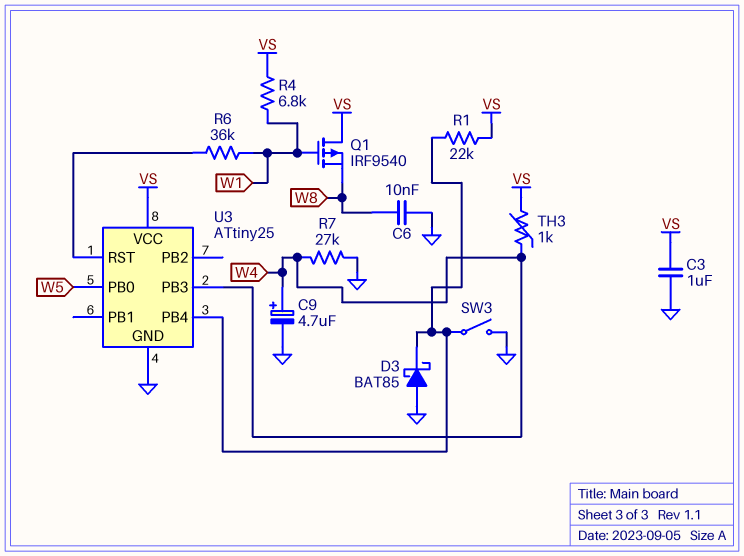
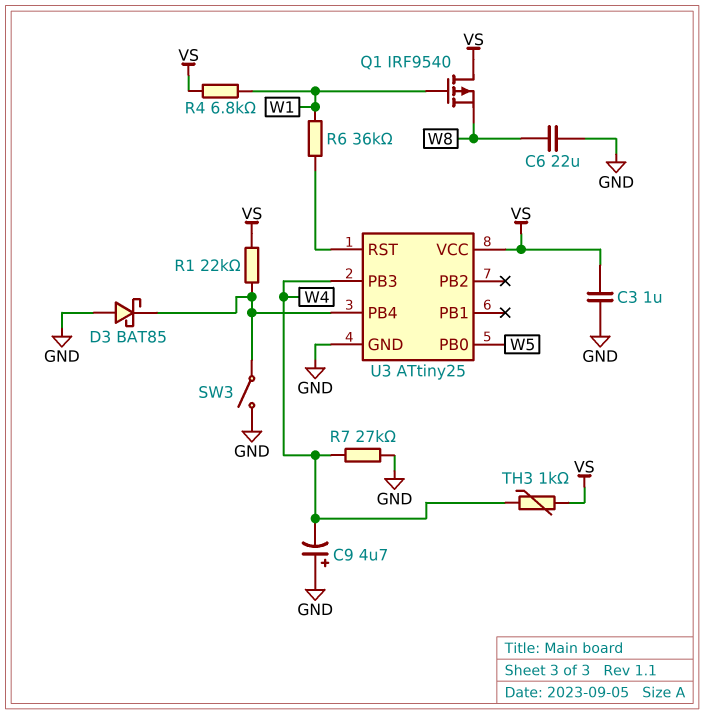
C6: 10nF (GND, W8) -> 22uF (GND, W8)
C9: 4.7uF (plus W4, minus GND) -> 4.7uF (plus GND, minus W4)

